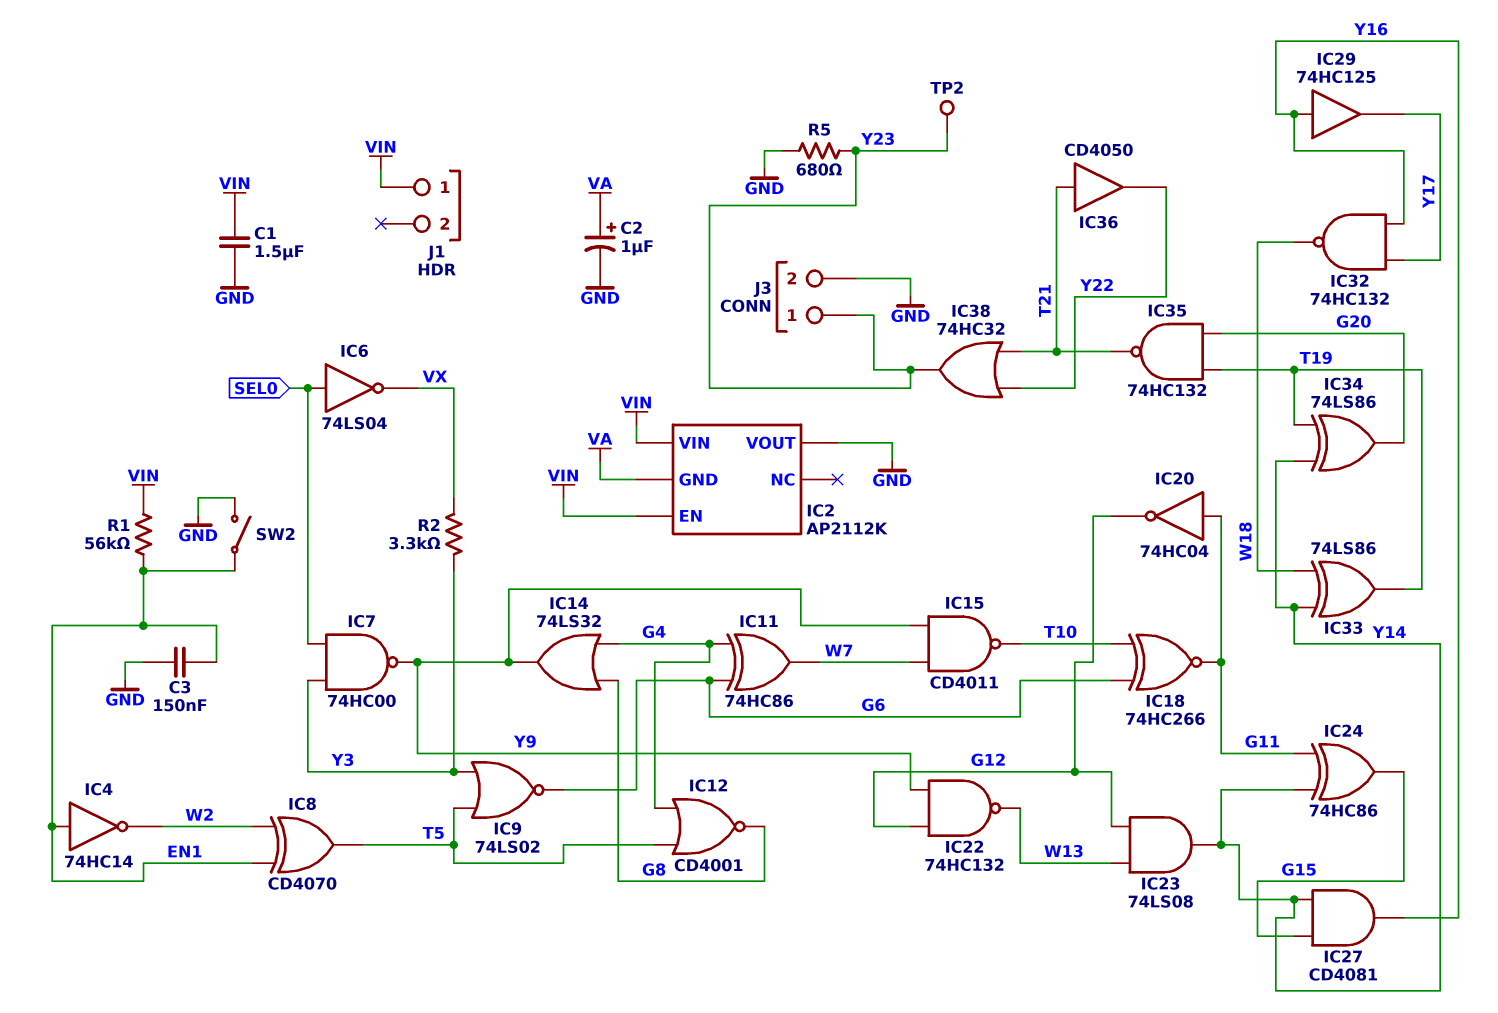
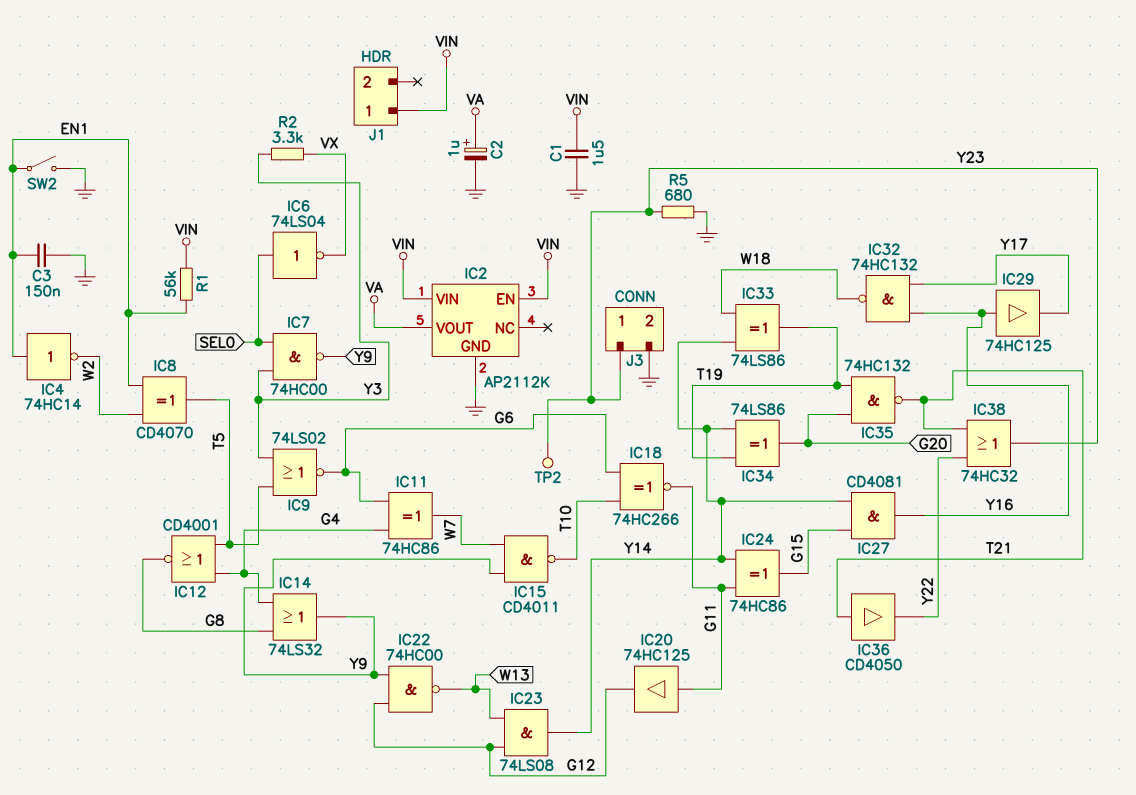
IC2 pin GND: VA -> GND
IC2 pin VOUT: GND -> VA
IC20: NOT 74HC04 (in G11, out G12) -> buffer 74HC125 (in G11, out G12)
IC22: NAND 74HC132 (in G12, in Y9, out W13) -> NAND 74HC00 (in G12, in Y9, out W13)

